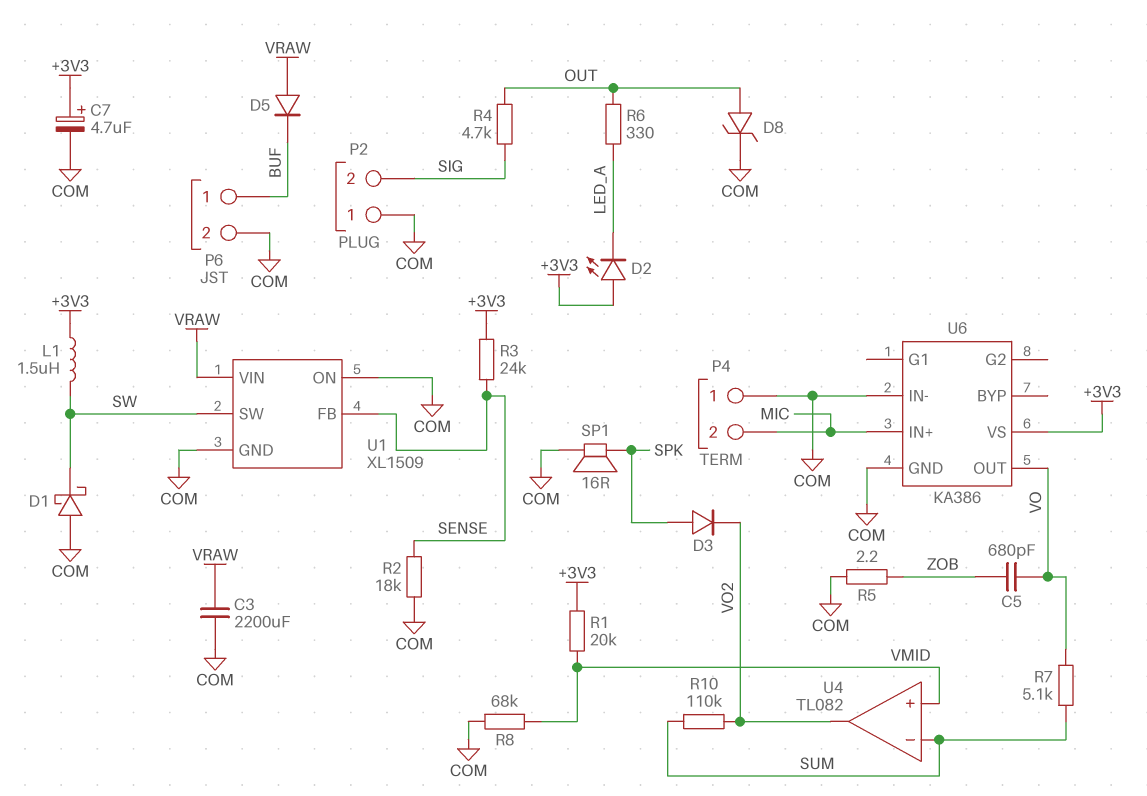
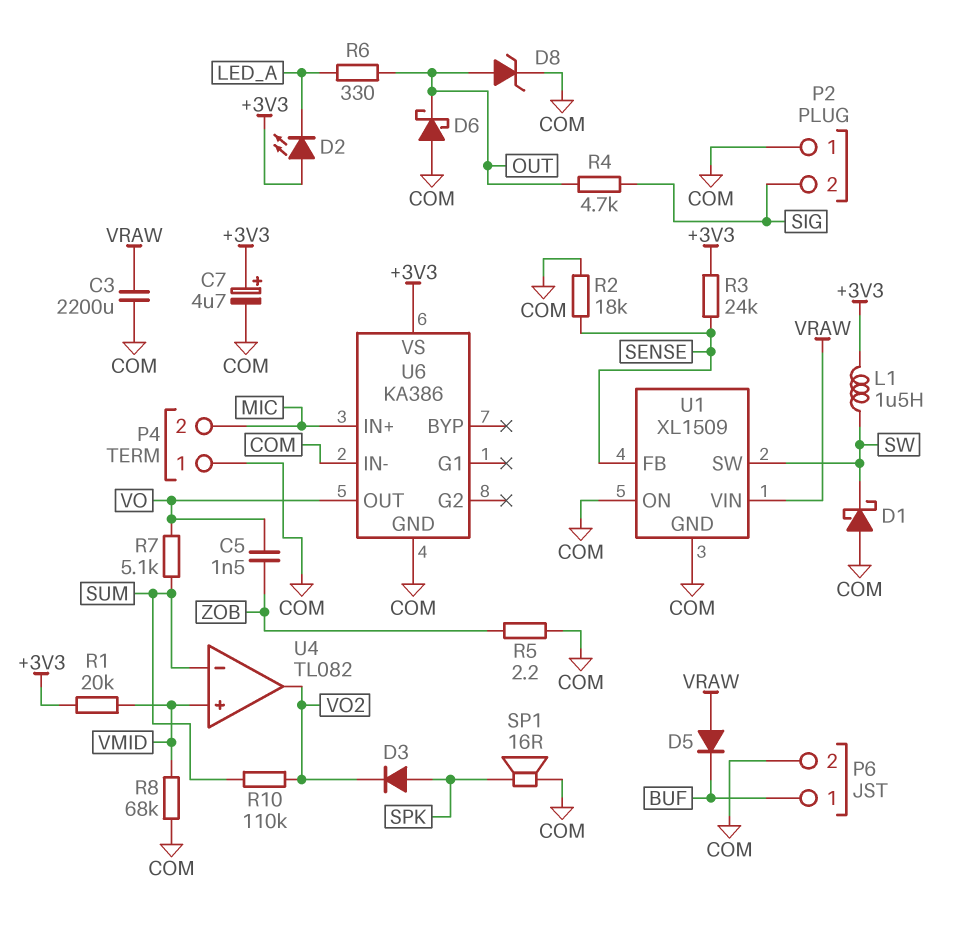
C5: 680pF (VO, ZOB) -> 1.5nF (VO, ZOB)
D6: none -> schottky (A COM, K OUT)

